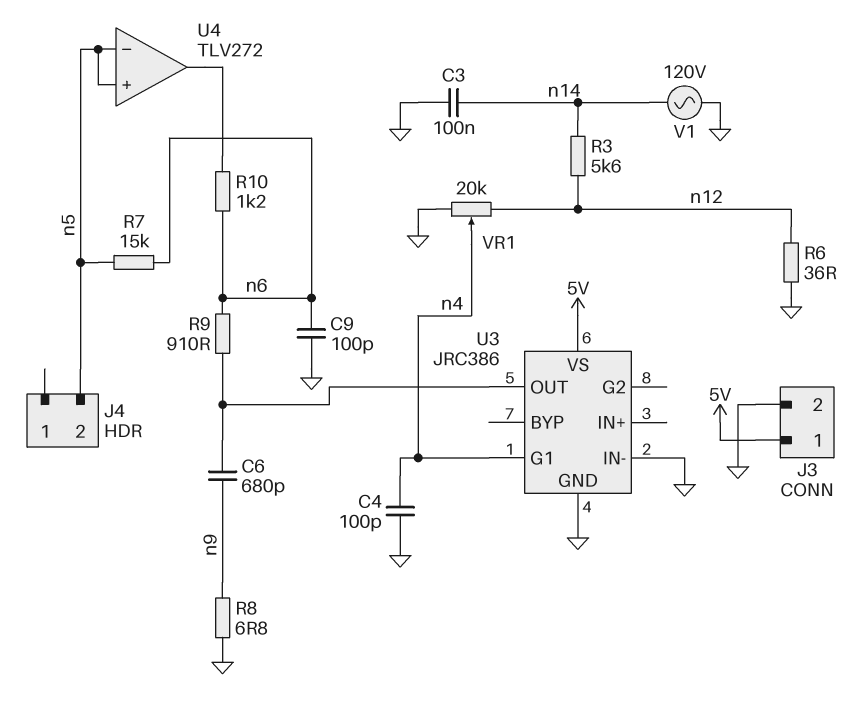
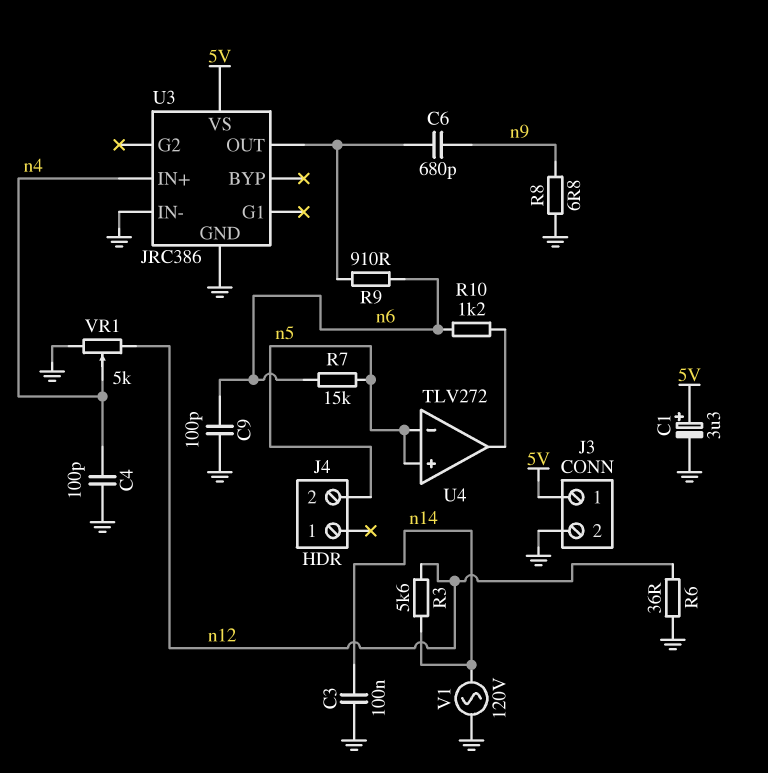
C1: none -> 3.3uF (plus 5V, minus GND)
U3 pin G1: n4 -> none
U3 pin IN+: none -> n4
VR1: 20k (GND, n12, wiper n4) -> 5k (GND, n12, wiper n4)

